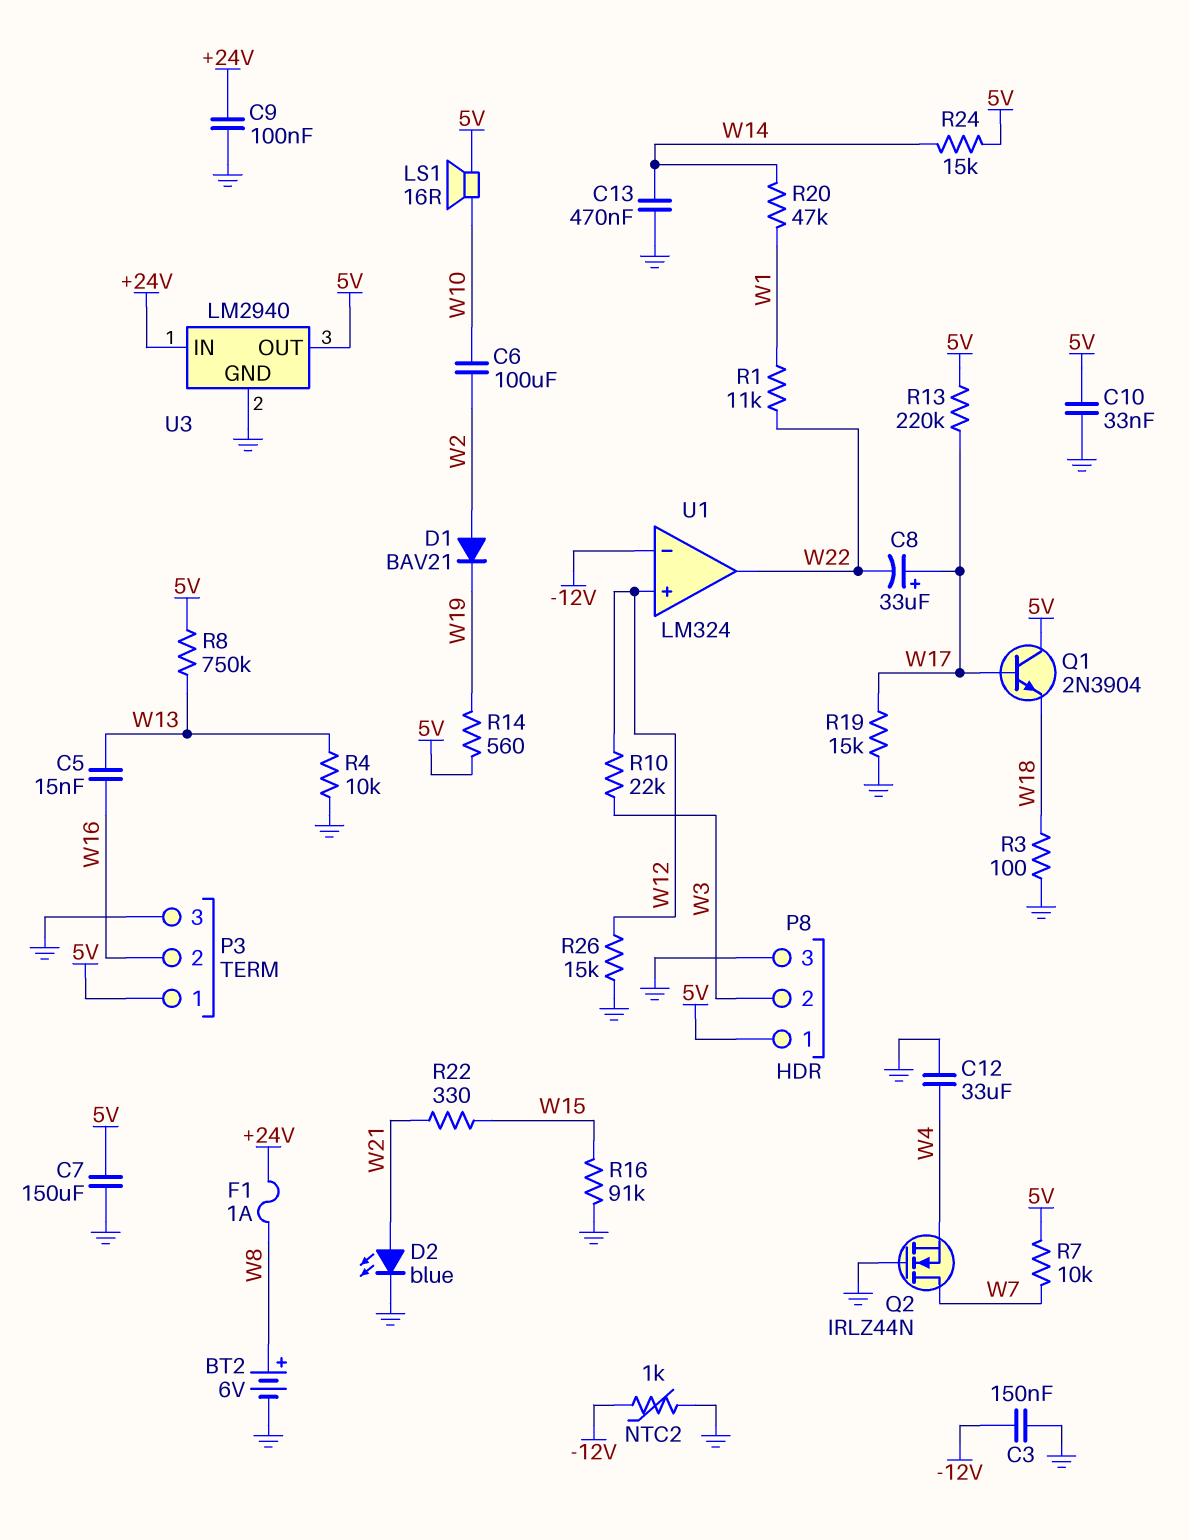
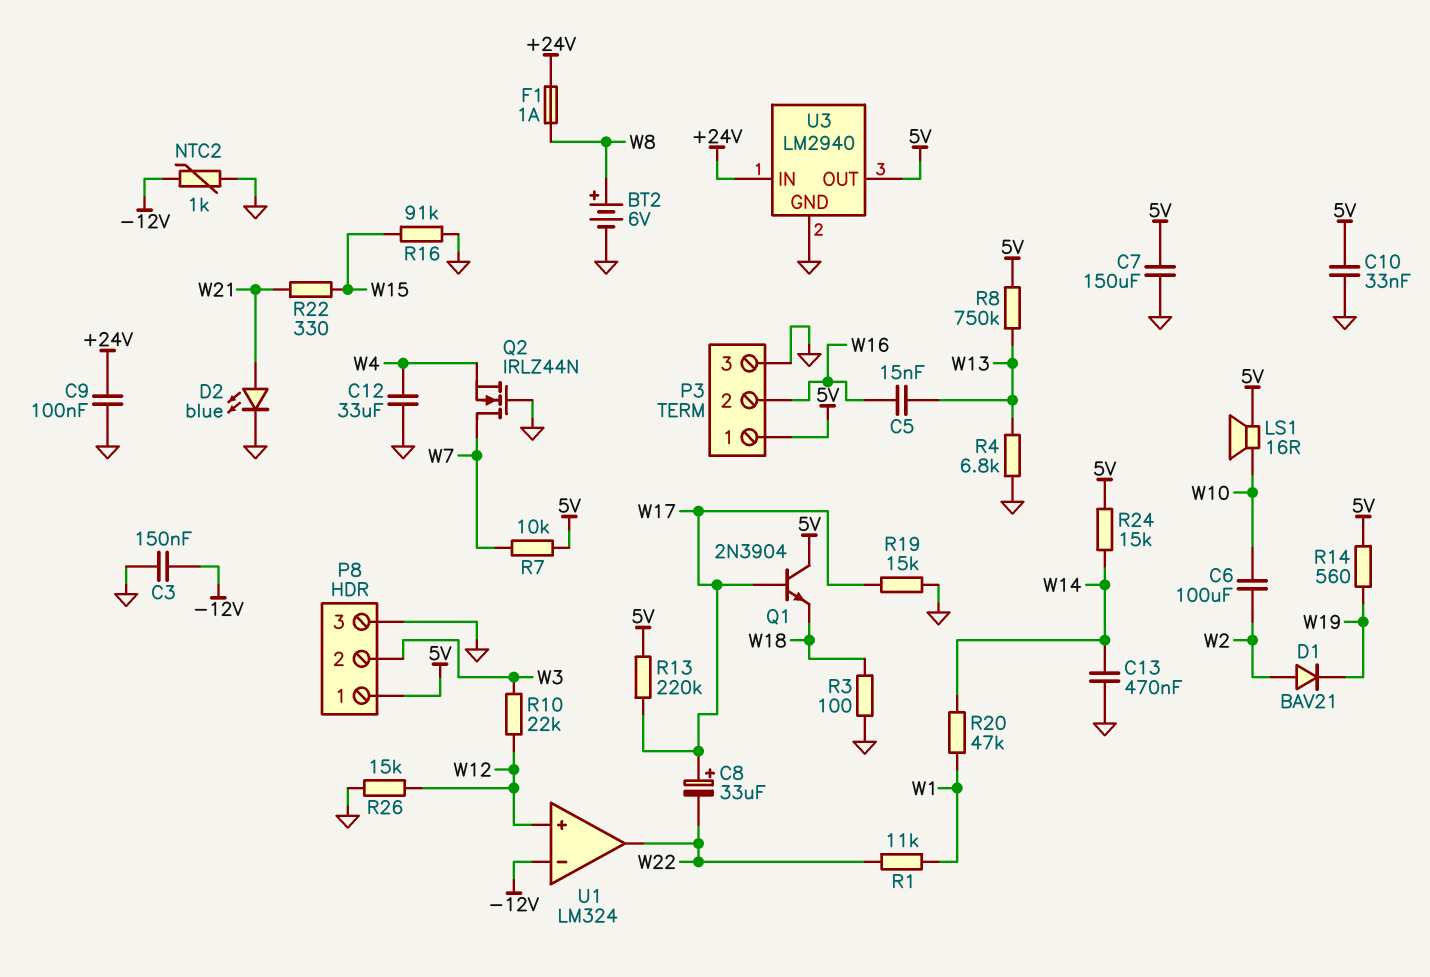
R4: 10k (GND, W13) -> 6.8k (GND, W13)

